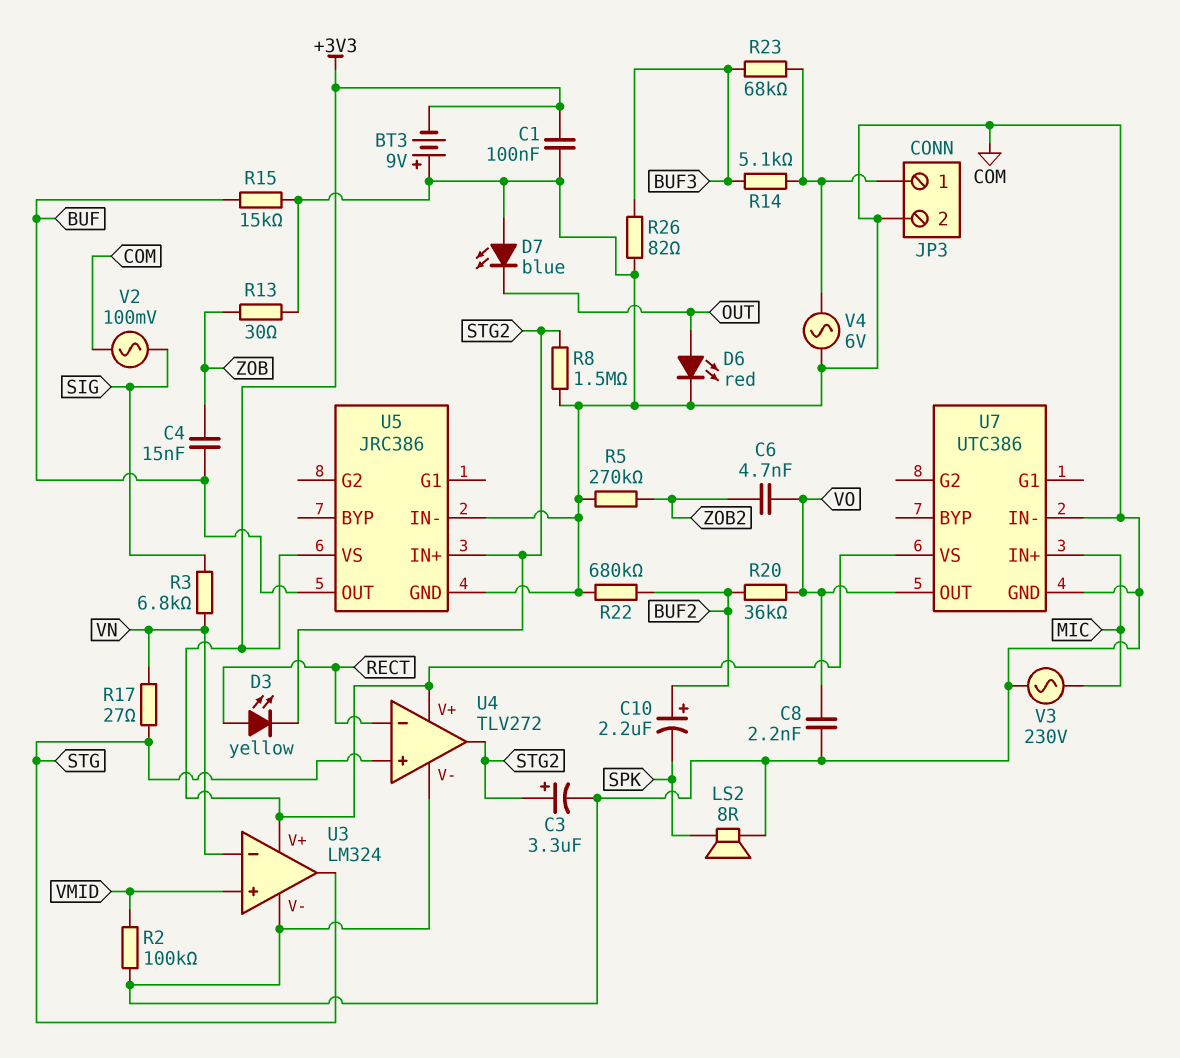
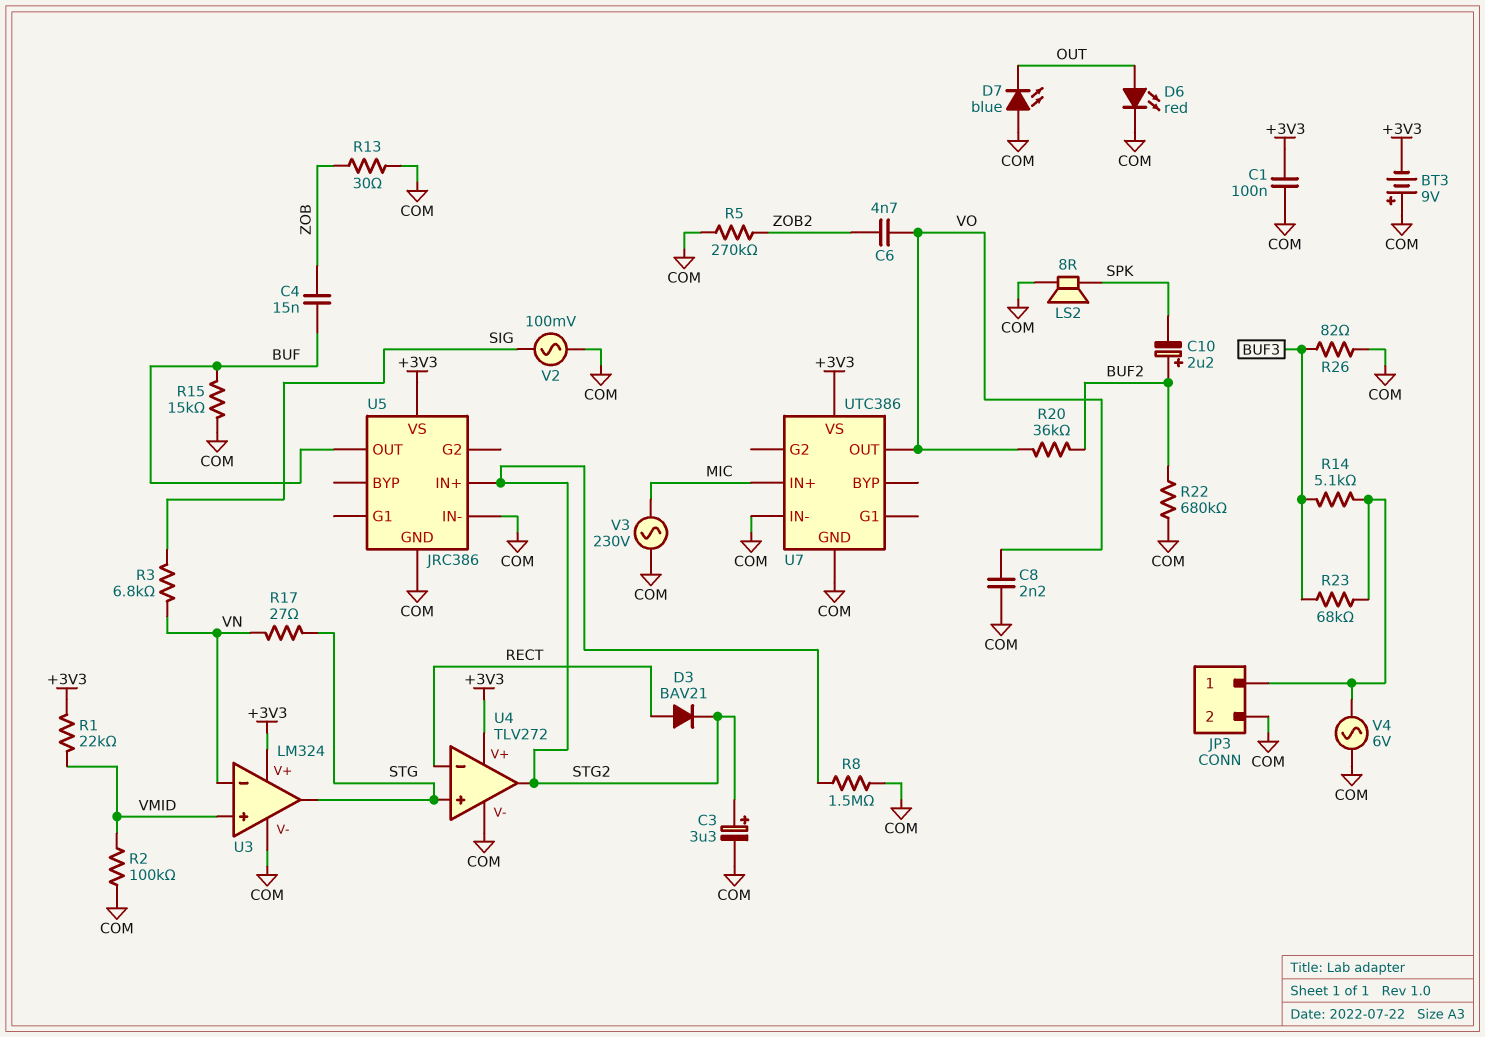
D3: LED yellow (A RECT, K STG2) -> diode BAV21 (A RECT, K STG2)
R1: none -> 22k (+3V3, VMID)

